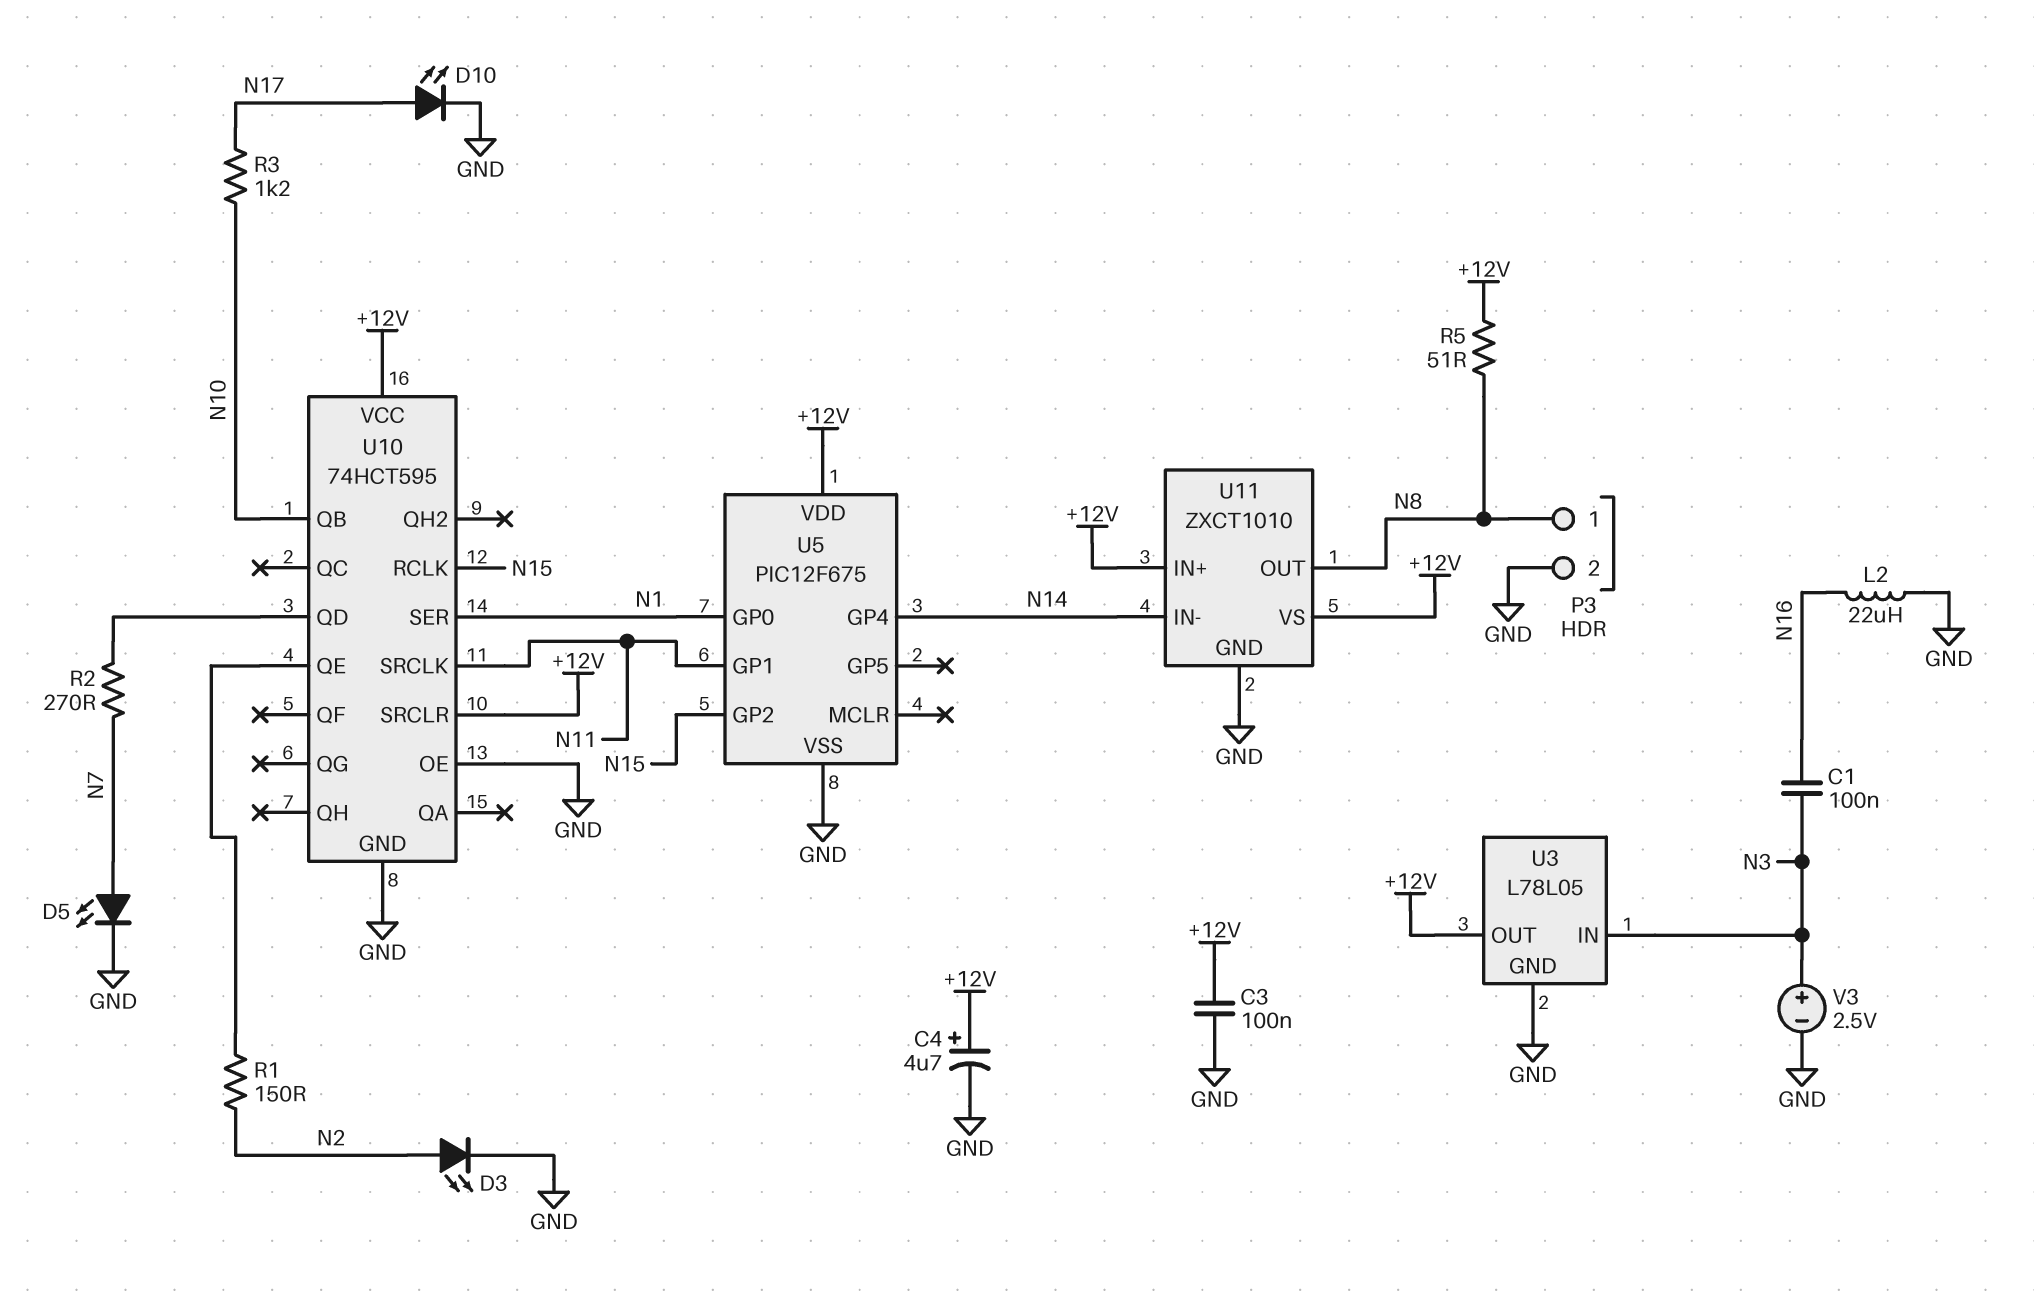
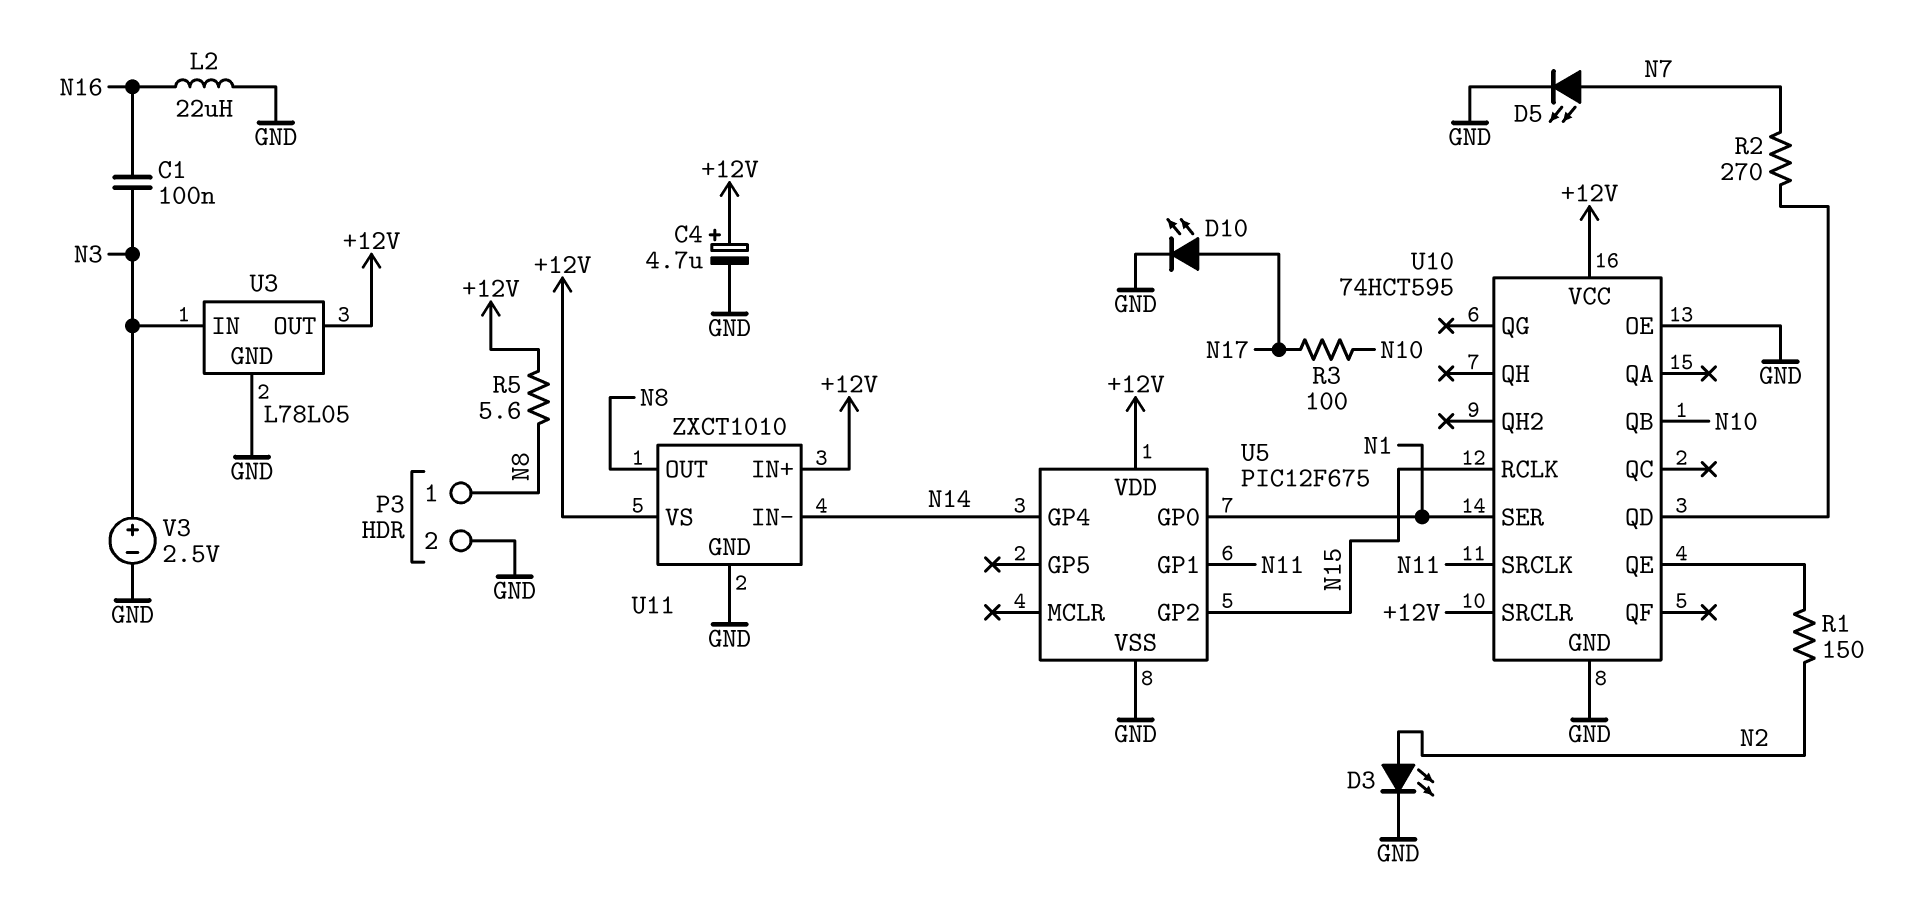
C3: 100nF (+12V, GND) -> none
R3: 1.2k (N10, N17) -> 100 (N10, N17)
R5: 51 (+12V, N8) -> 5.6 (+12V, N8)

